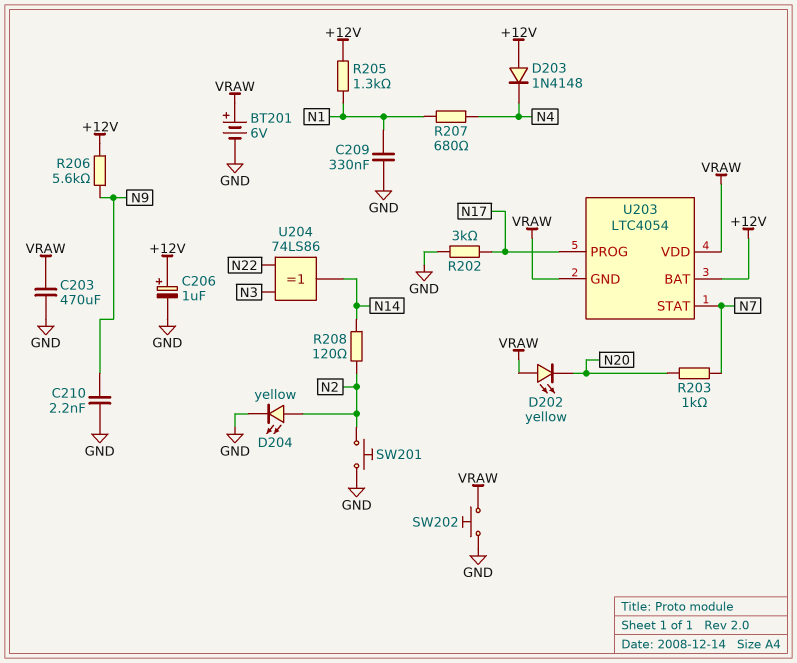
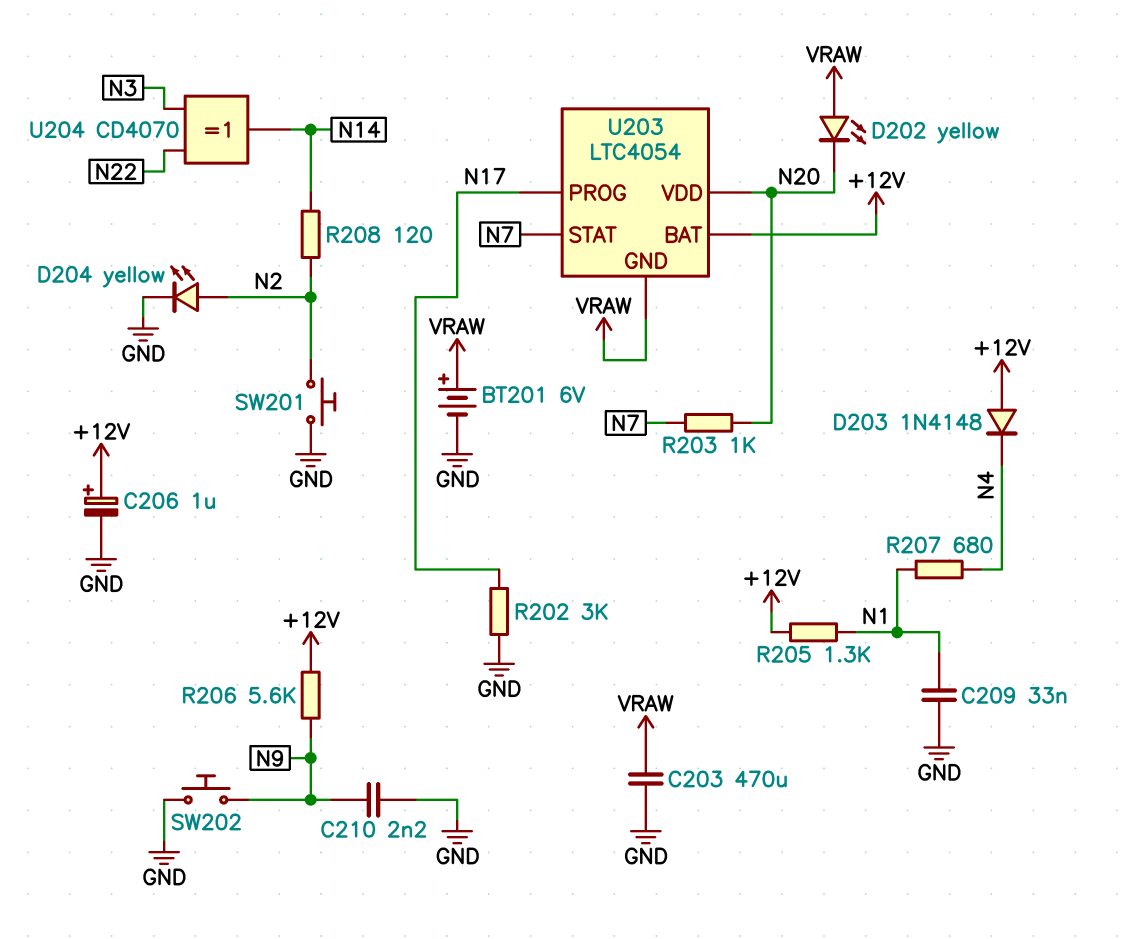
C209: 330nF (GND, N1) -> 33nF (GND, N1)
SW202: button (GND, VRAW) -> button (GND, N9)
U203 pin VDD: VRAW -> N20
U204: XOR 74LS86 (in N3, in N22, out N14) -> XOR CD4070 (in N3, in N22, out N14)

